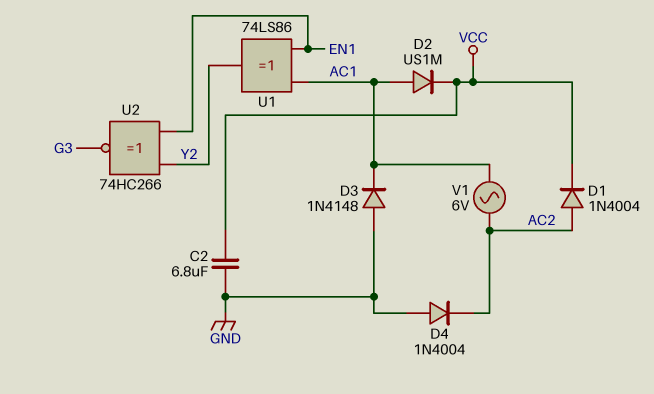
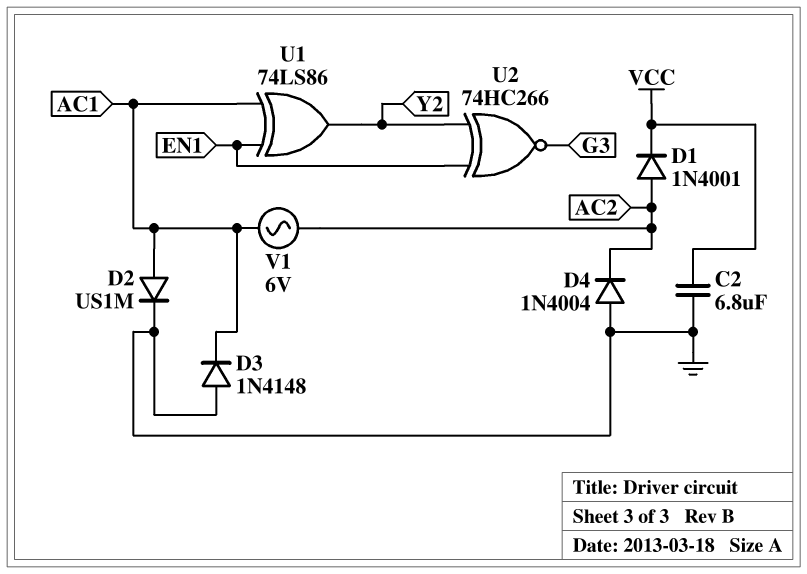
D1: diode 1N4004 (A AC2, K VCC) -> diode 1N4001 (A AC2, K VCC)
D2: diode US1M (A AC1, K VCC) -> diode US1M (A AC1, K GND)

